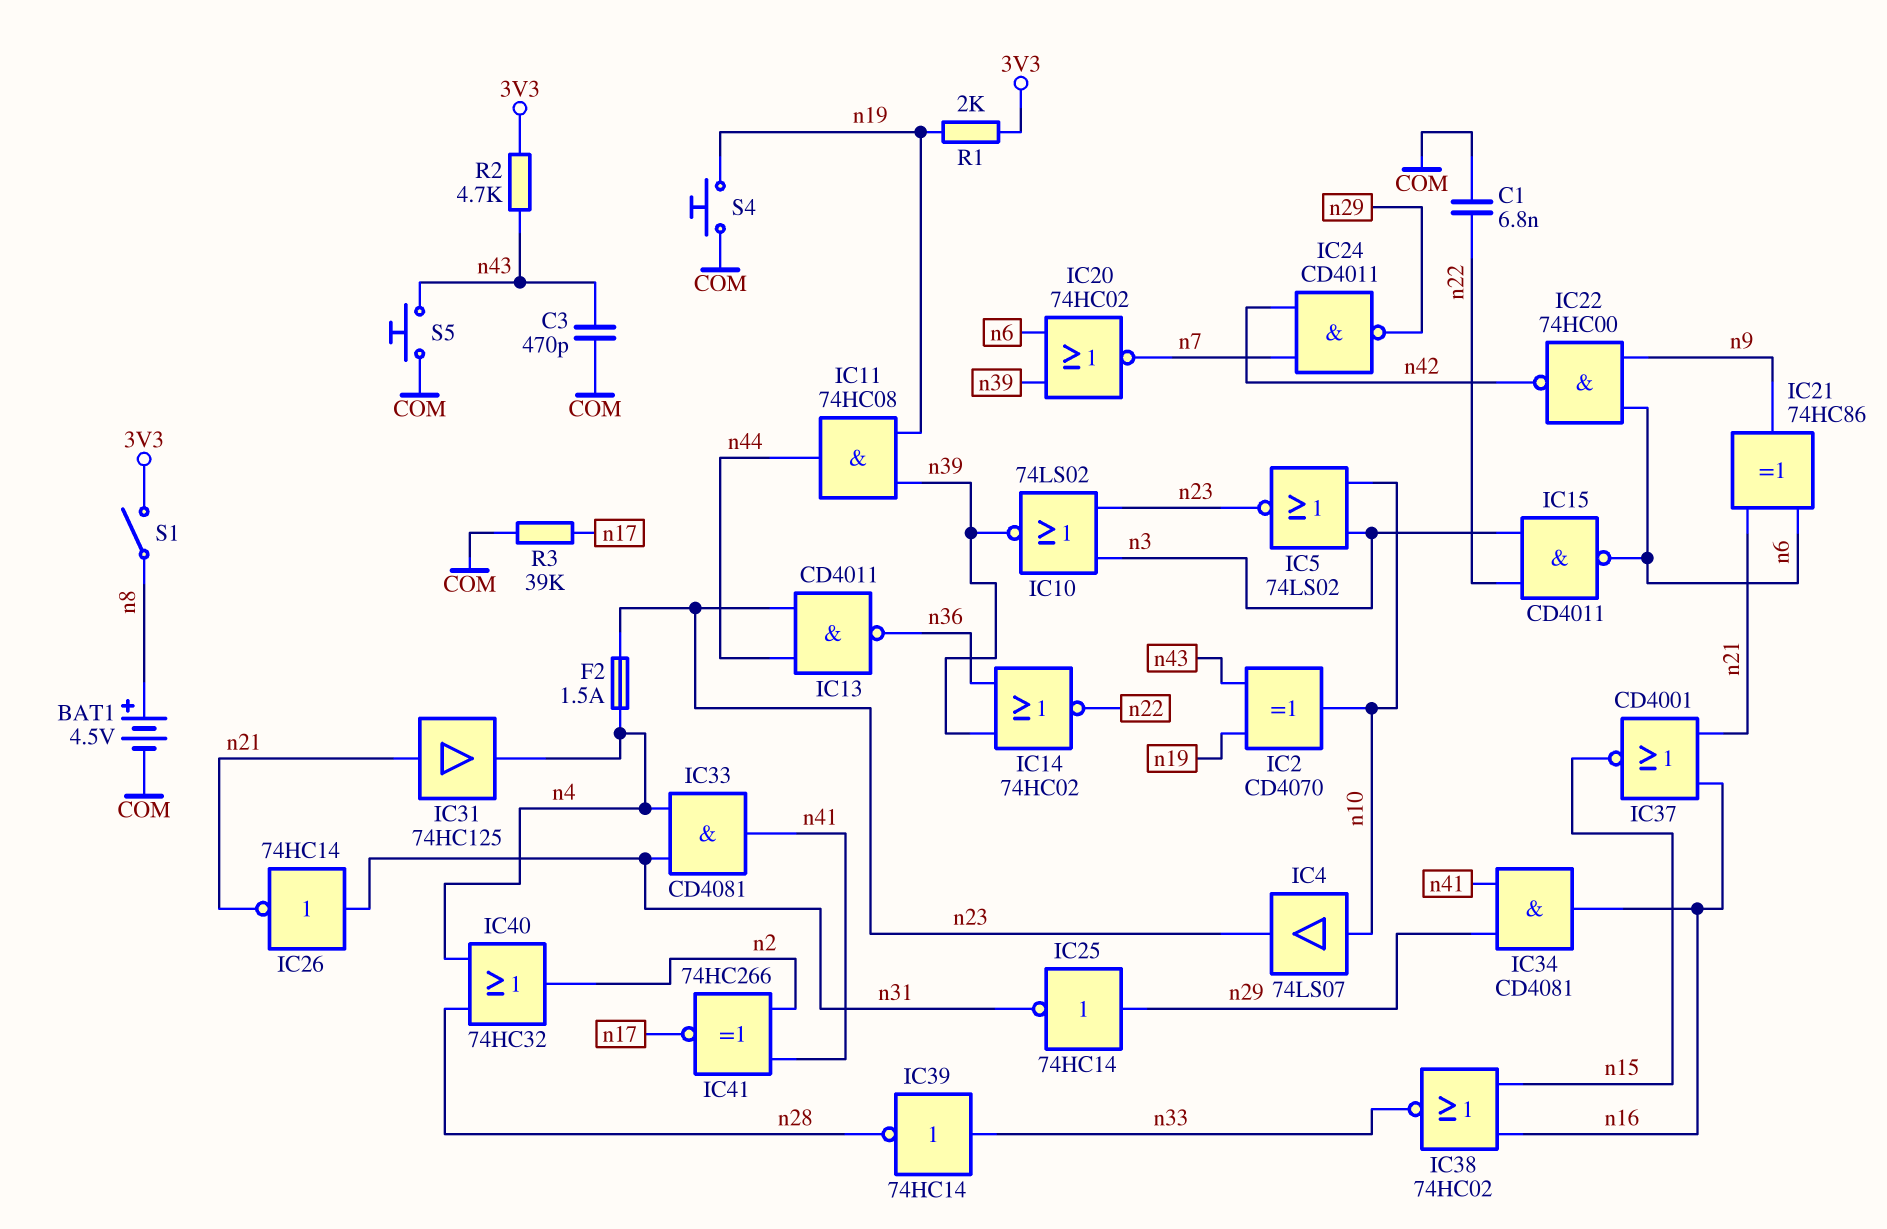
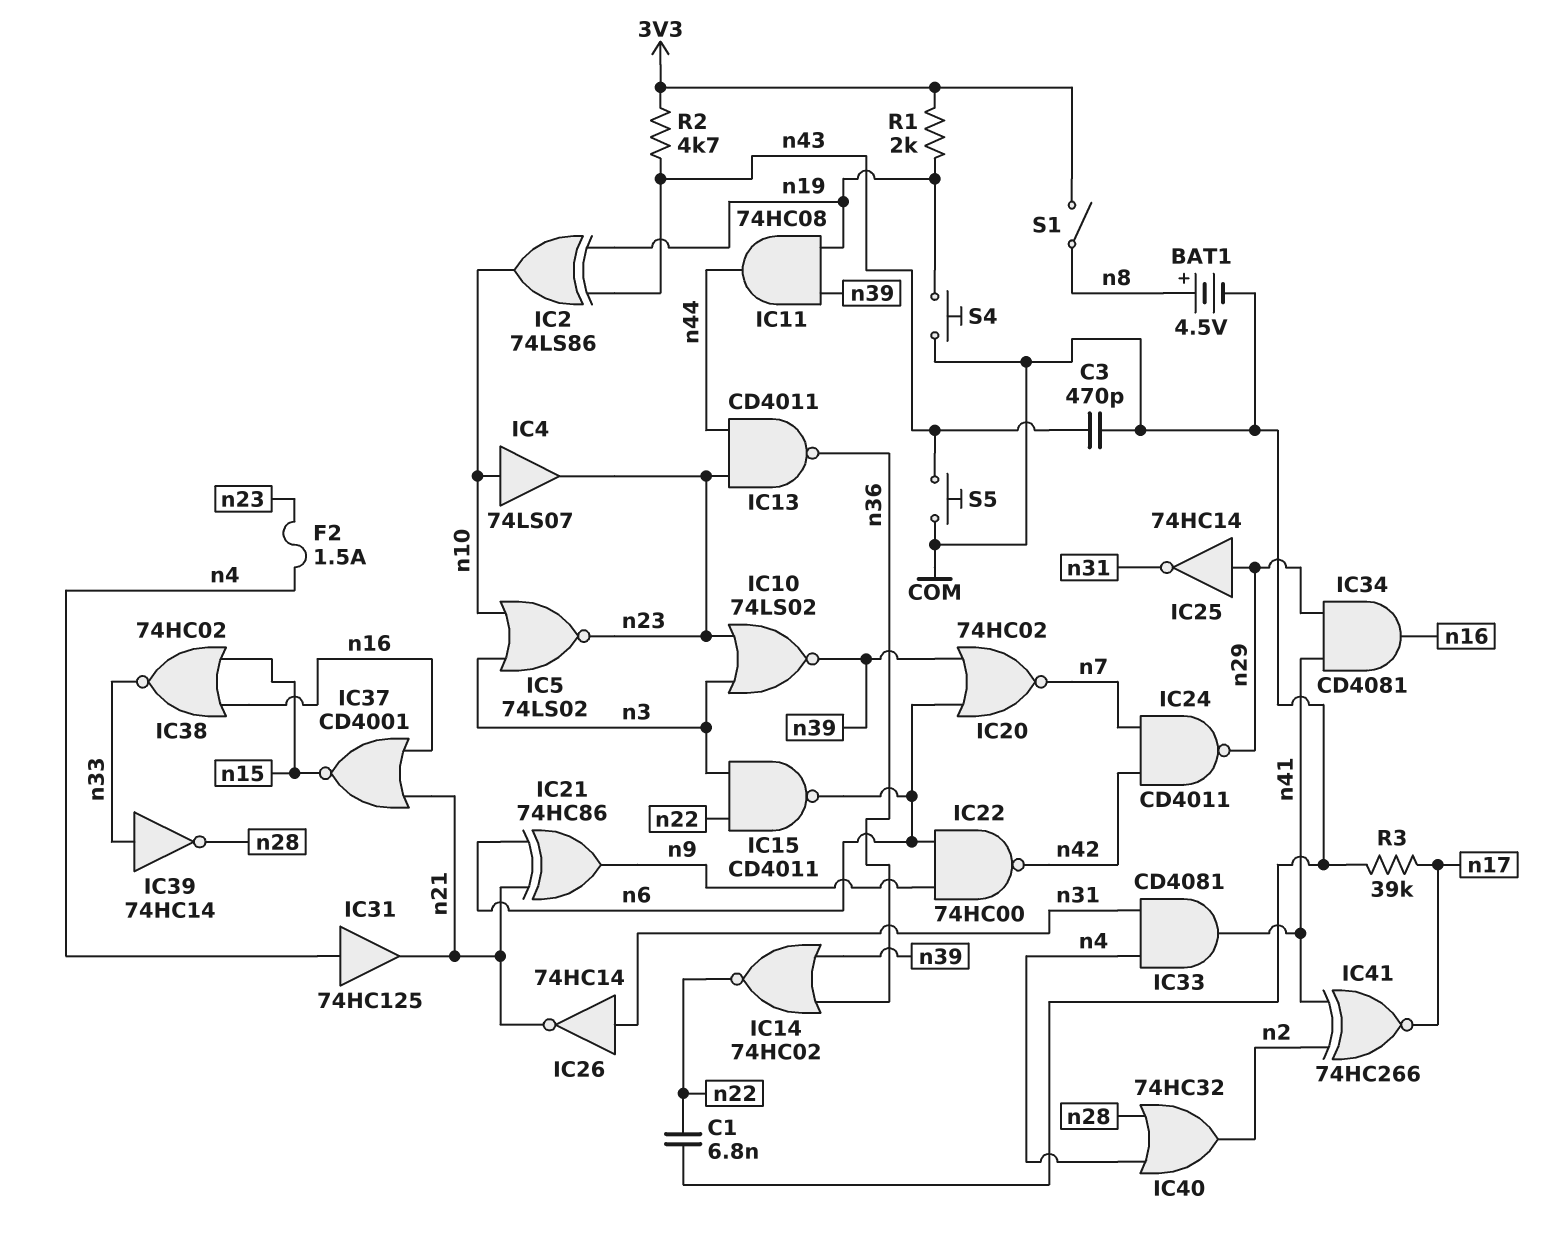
IC2: XOR CD4070 (in n19, in n43, out n10) -> XOR 74LS86 (in n19, in n43, out n10)
IC31: buffer 74HC125 (in n21, out n4) -> buffer 74HC125 (in n4, out n21)

